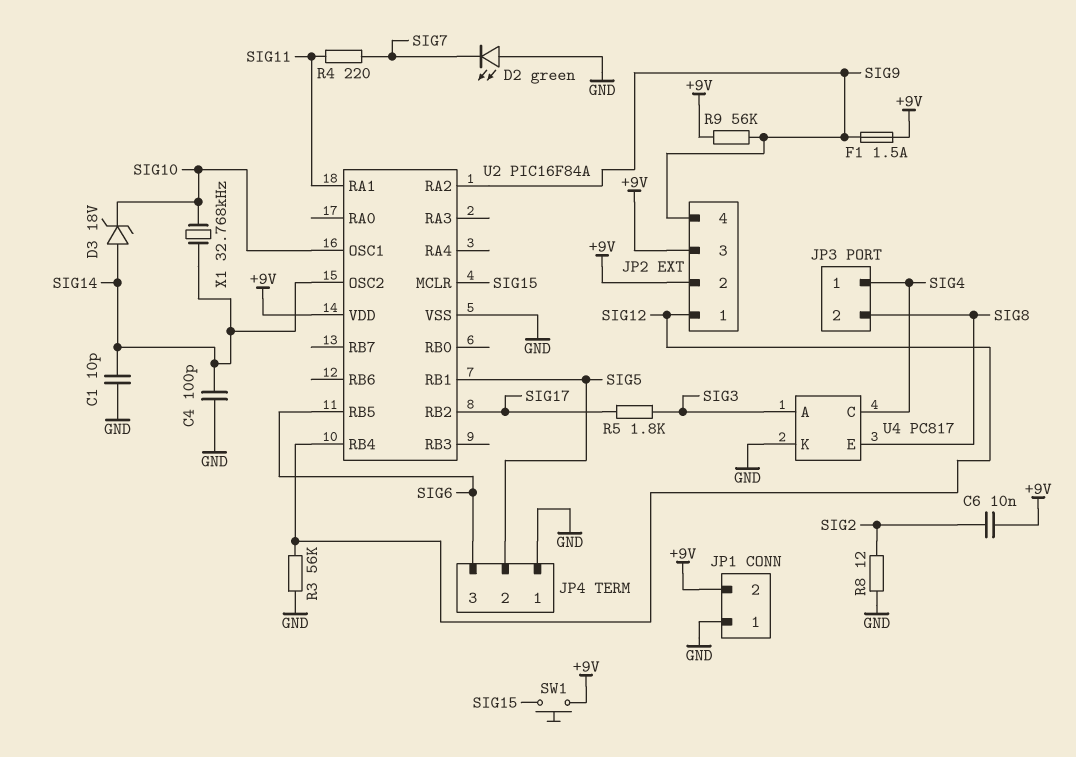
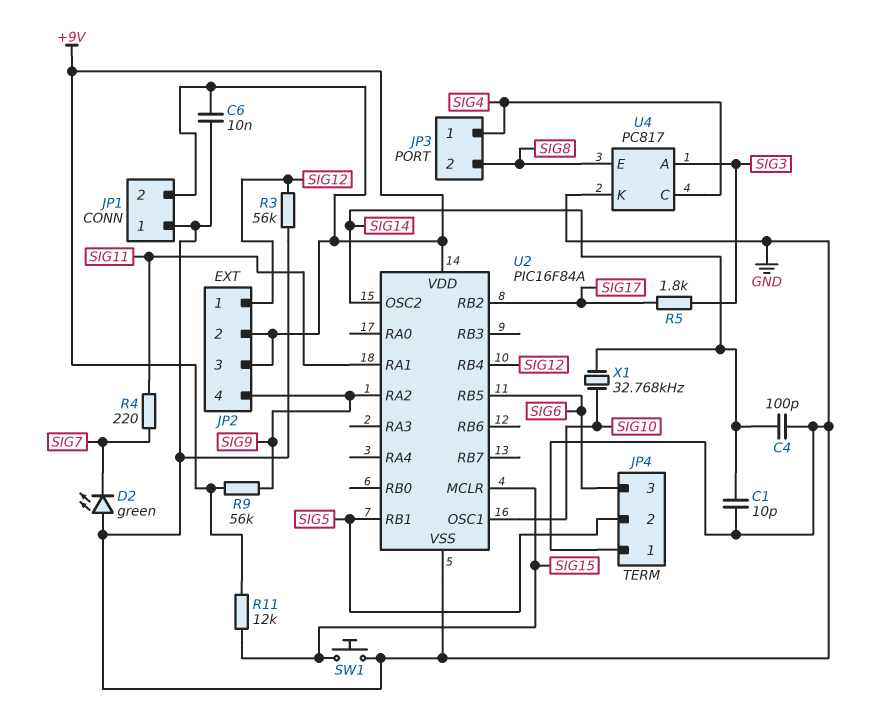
C6: 10nF (+9V, SIG2) -> 10nF (+9V, GND)
D3: zener 18V (A SIG14, K SIG10) -> none
F1: 1.5A (+9V, SIG9) -> none
R8: 12 (GND, SIG2) -> none
R11: none -> 12k (+9V, SIG15)
SW1: button (+9V, SIG15) -> button (GND, SIG15)

